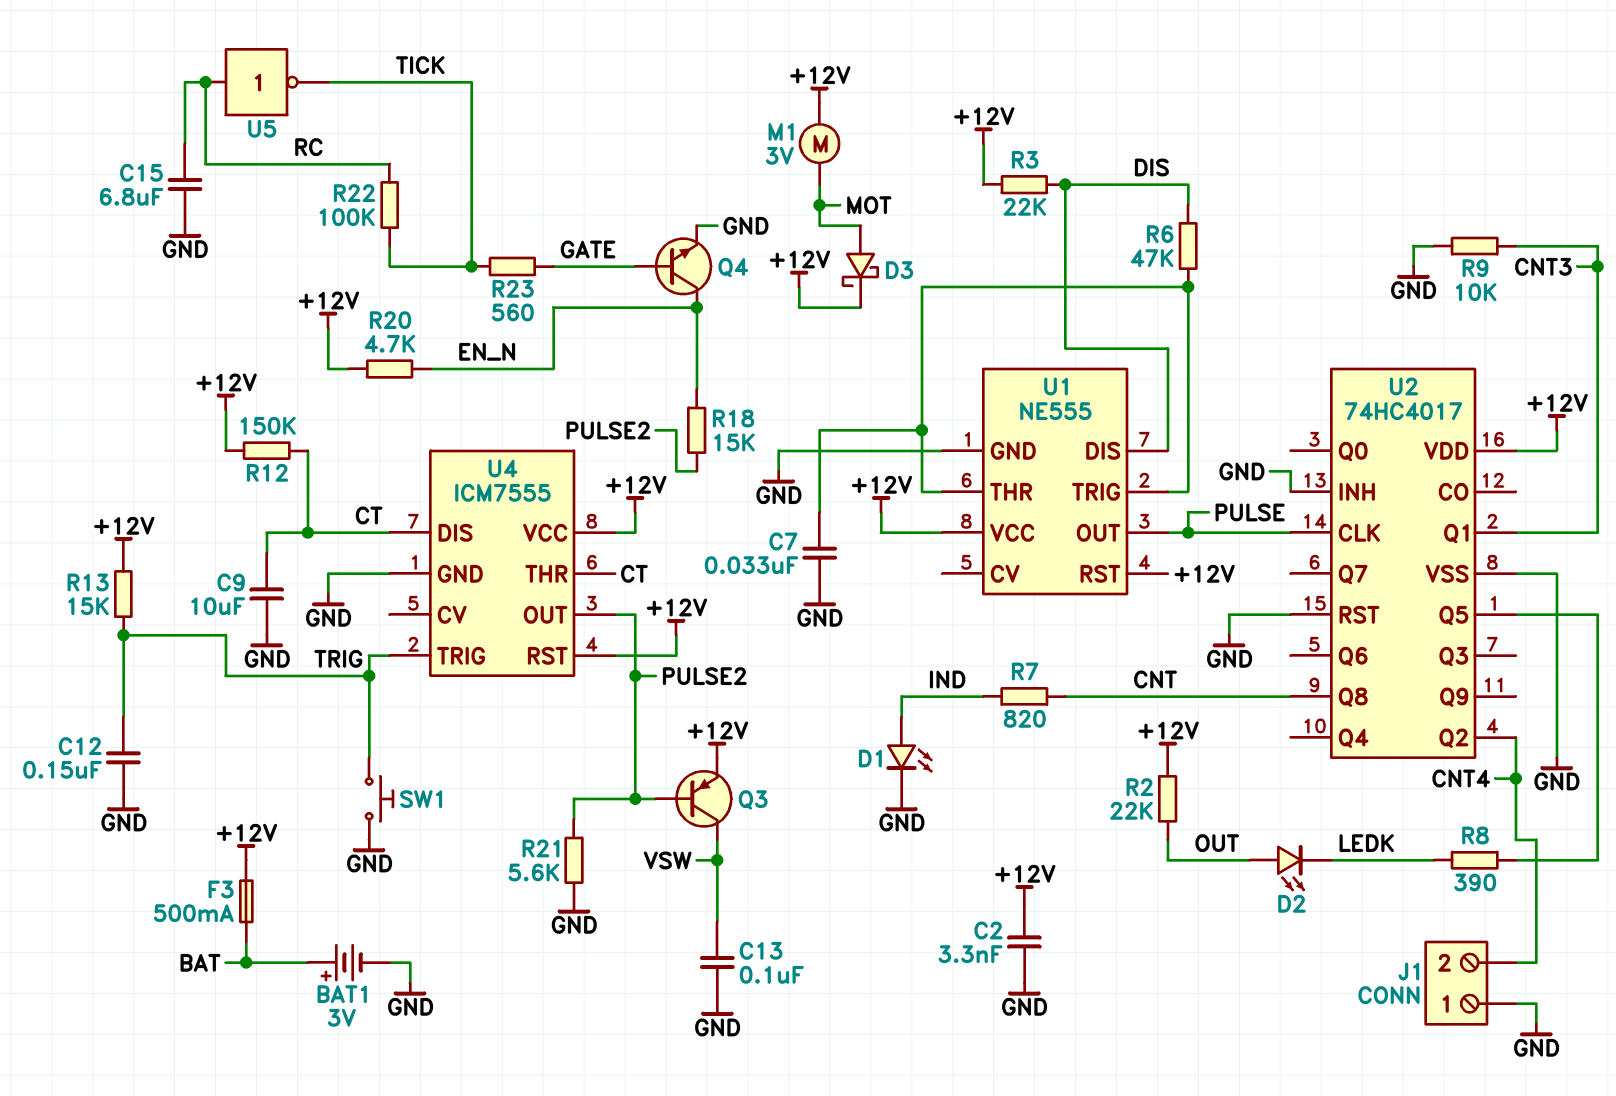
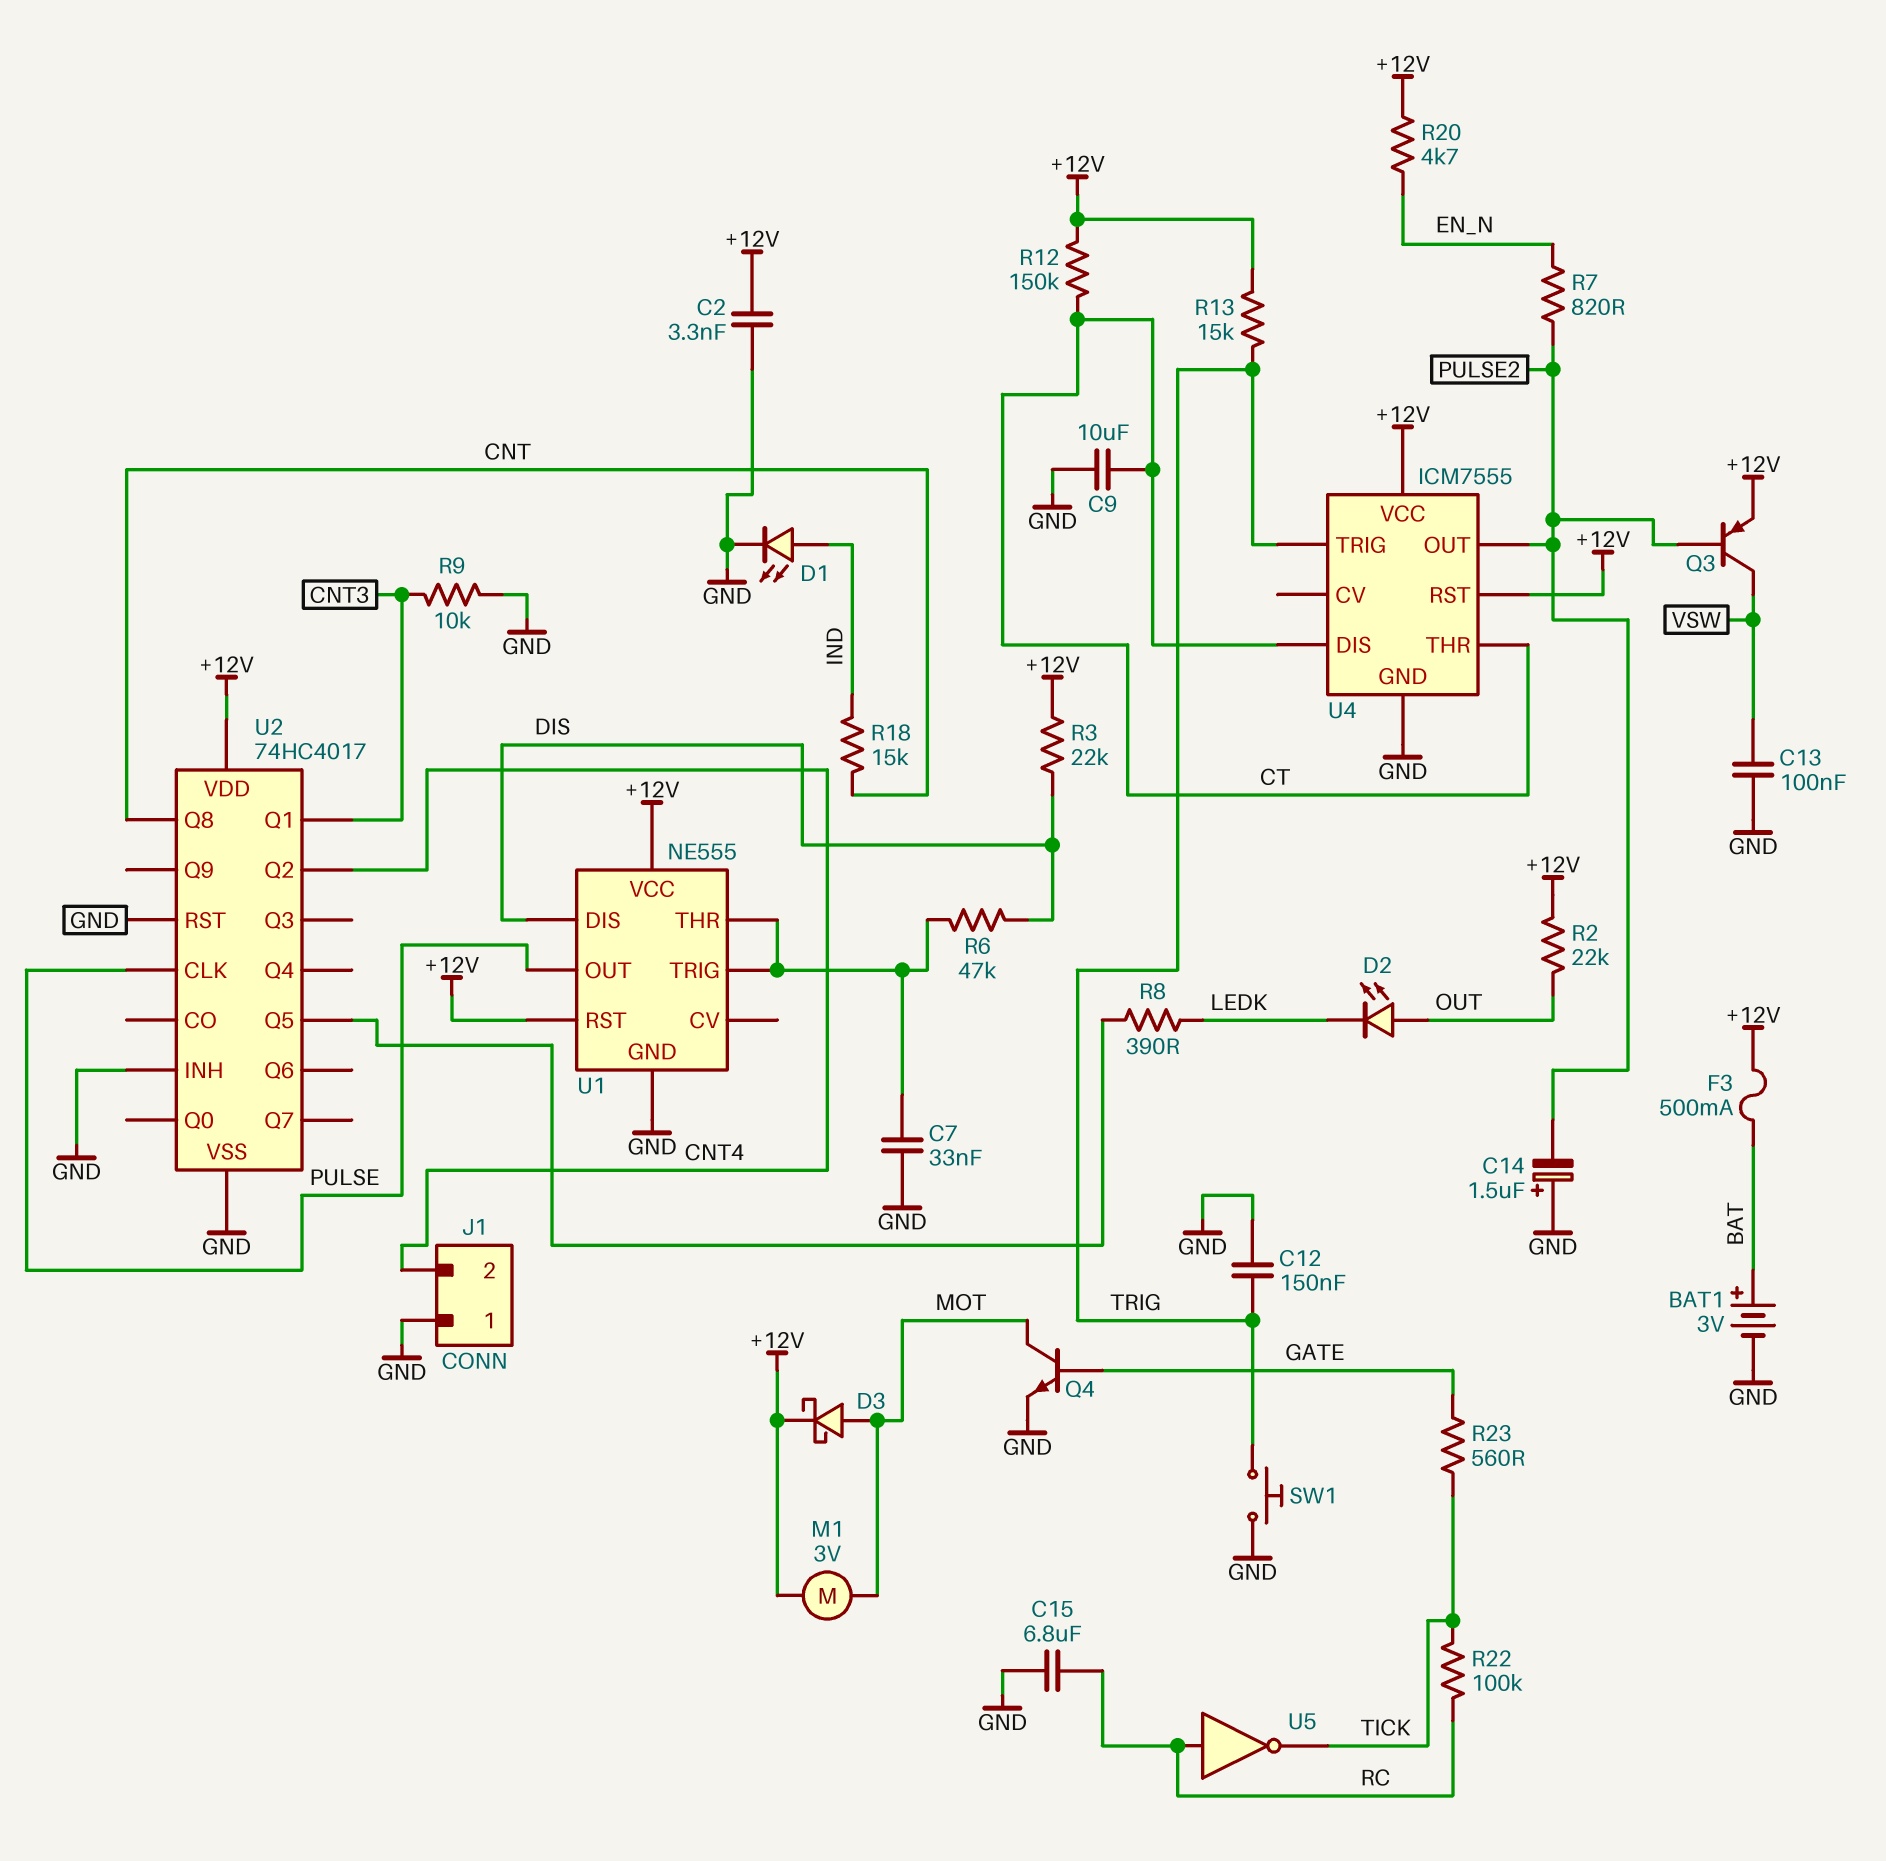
C14: none -> 1.5uF (plus GND, minus PULSE2)
Q4: NPN (B GATE, C EN_N, E GND) -> NPN (B GATE, C MOT, E GND)
R7: 820 (CNT, IND) -> 820 (EN_N, PULSE2)
R18: 15k (EN_N, PULSE2) -> 15k (CNT, IND)
R21: 5.6k (GND, PULSE2) -> none

